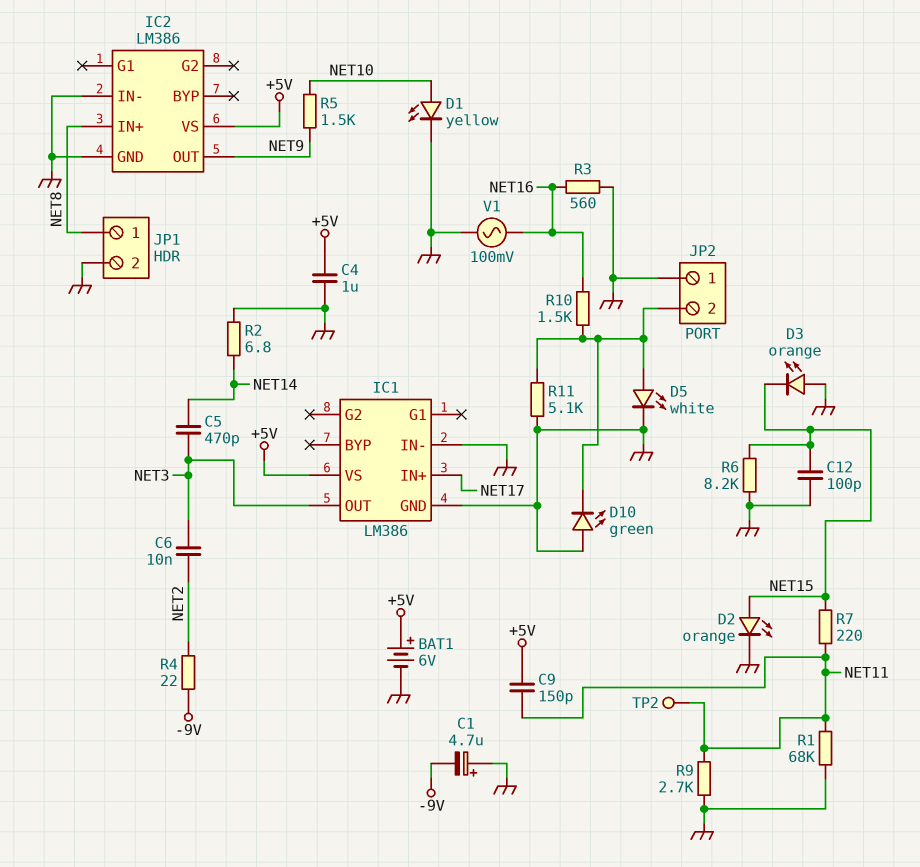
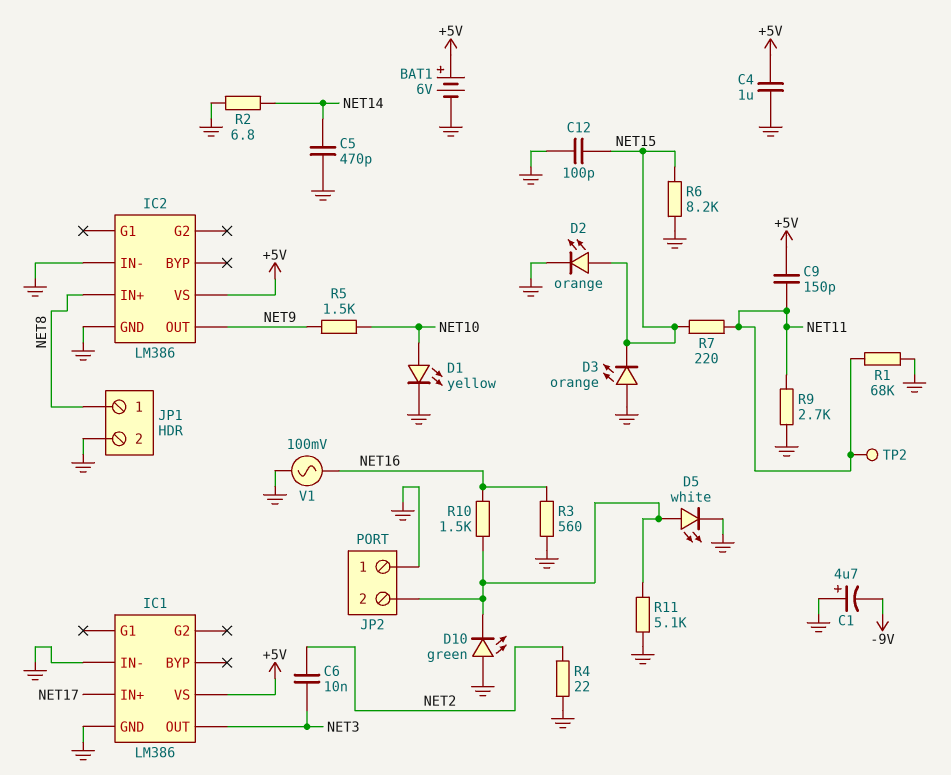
C5: 470pF (NET3, NET14) -> 470pF (GND, NET14)
R4: 22 (-9V, NET2) -> 22 (GND, NET2)

